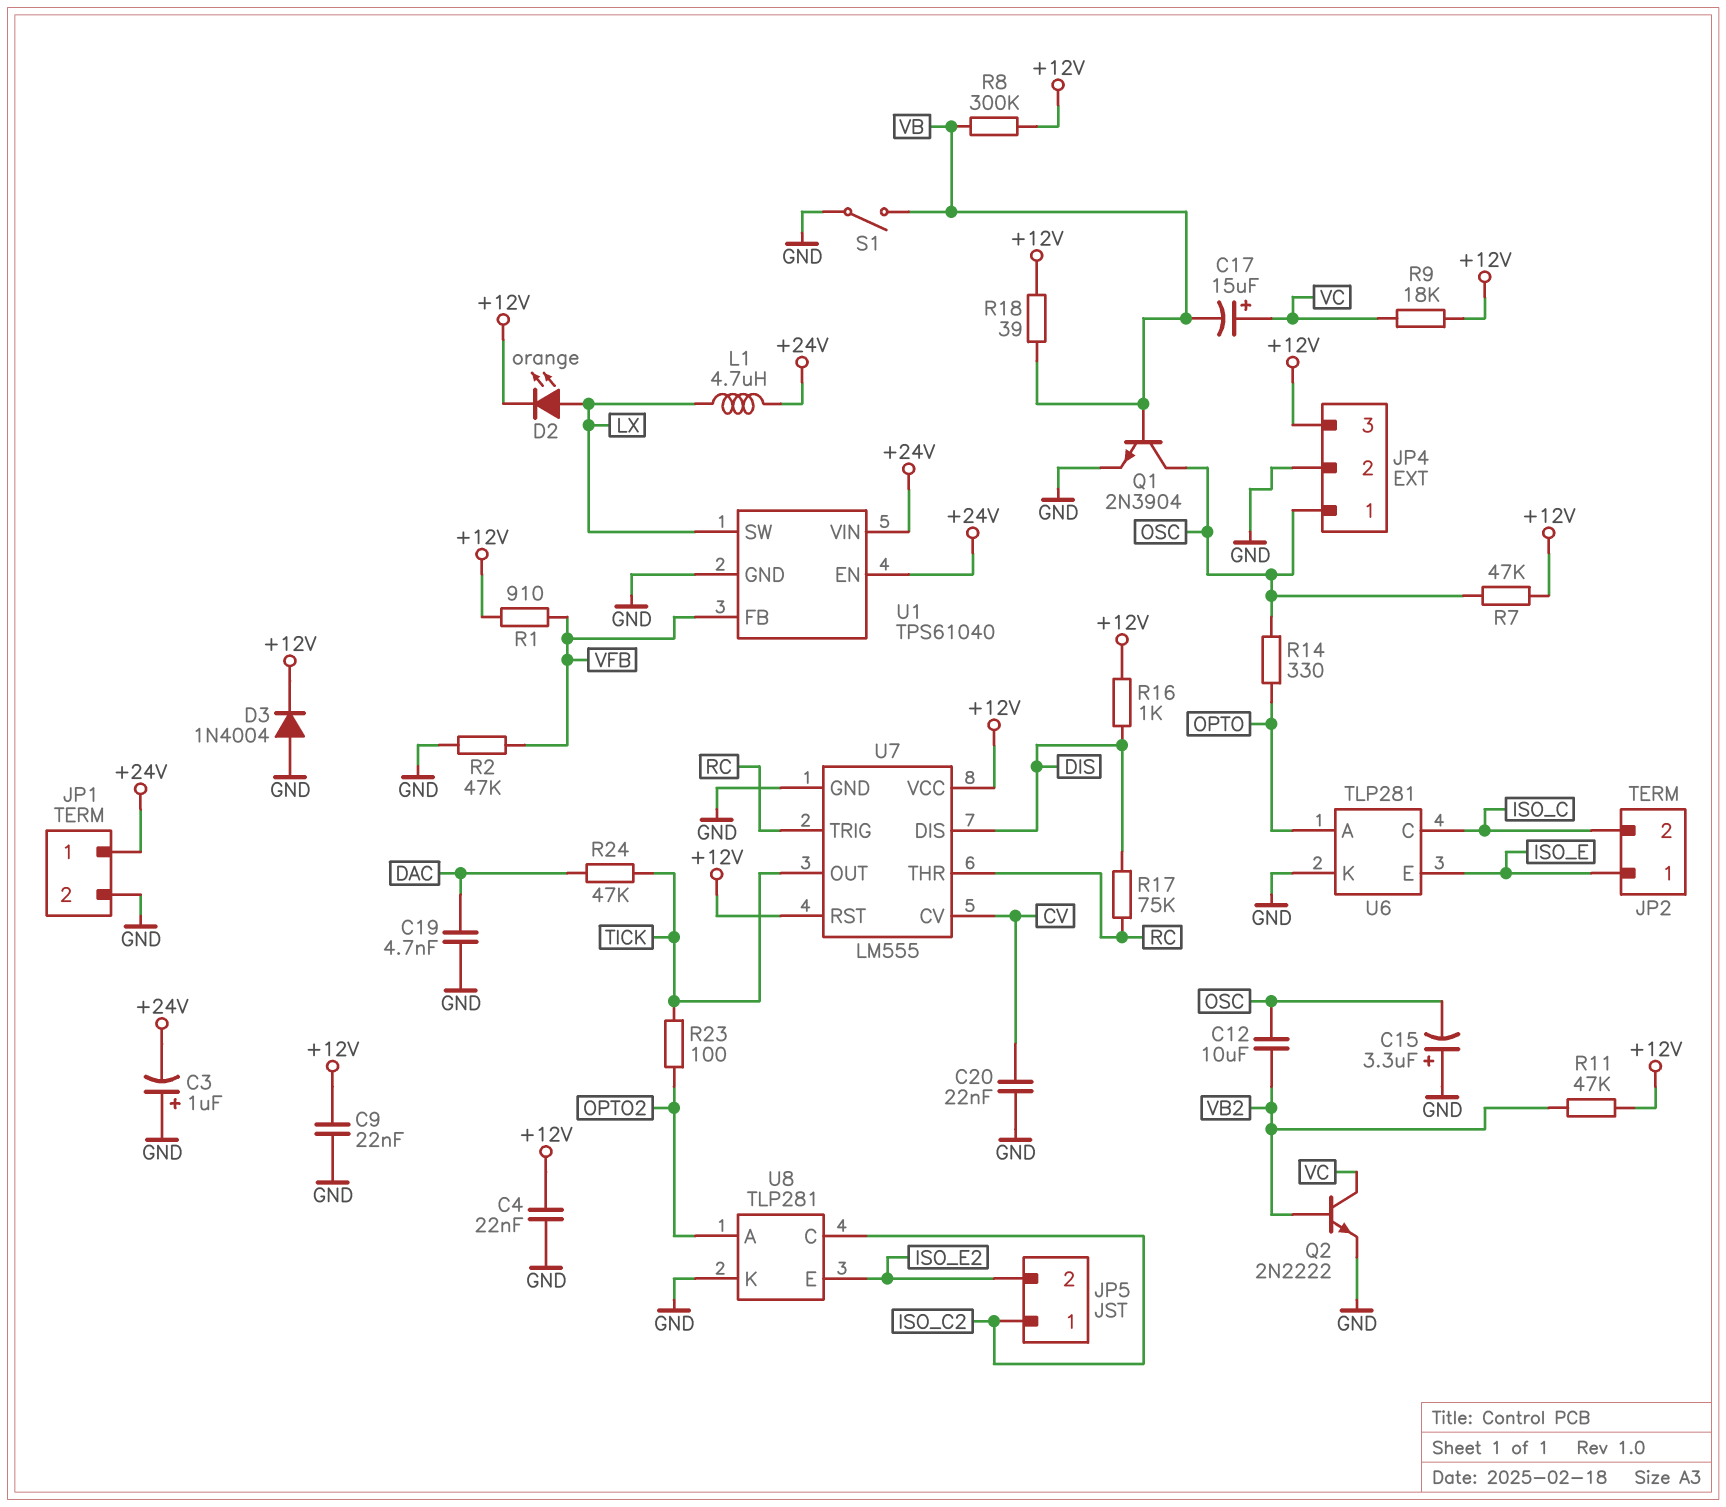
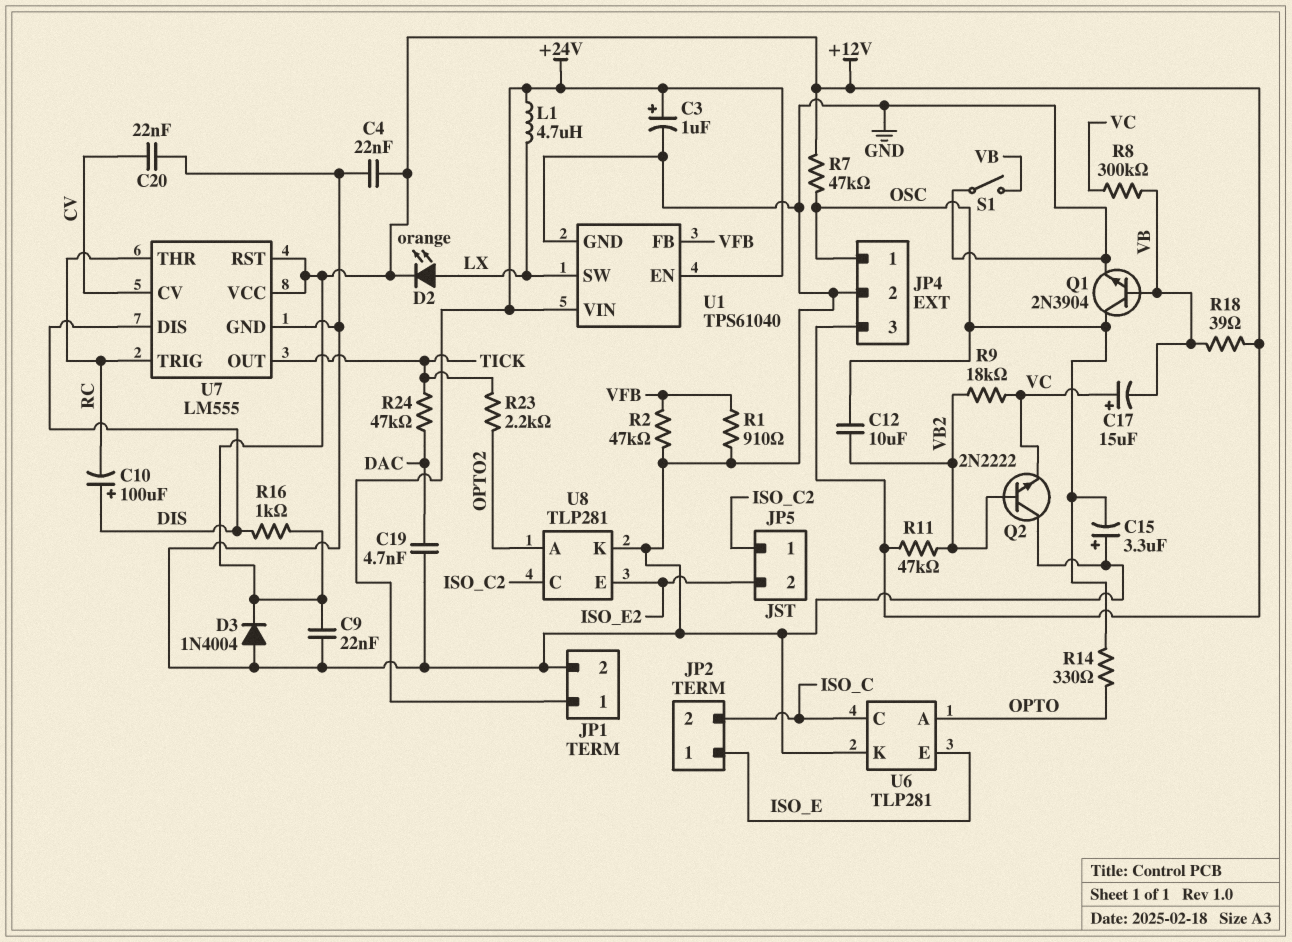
C3: 1uF (plus GND, minus +24V) -> 1uF (plus +24V, minus GND)
C10: none -> 100uF (plus DIS, minus RC)
Q2: NPN 2N2222 (B VB2, C VC, E GND) -> NPN 2N2222 (B VB2, C GND, E VC)
R1: 910 (+12V, VFB) -> 910 (GND, VFB)
R8: 300k (+12V, VB) -> 300k (VB, VC)
R9: 18k (+12V, VC) -> 18k (VB2, VC)
R17: 75k (DIS, RC) -> none
R23: 100 (OPTO2, TICK) -> 2.2k (OPTO2, TICK)

